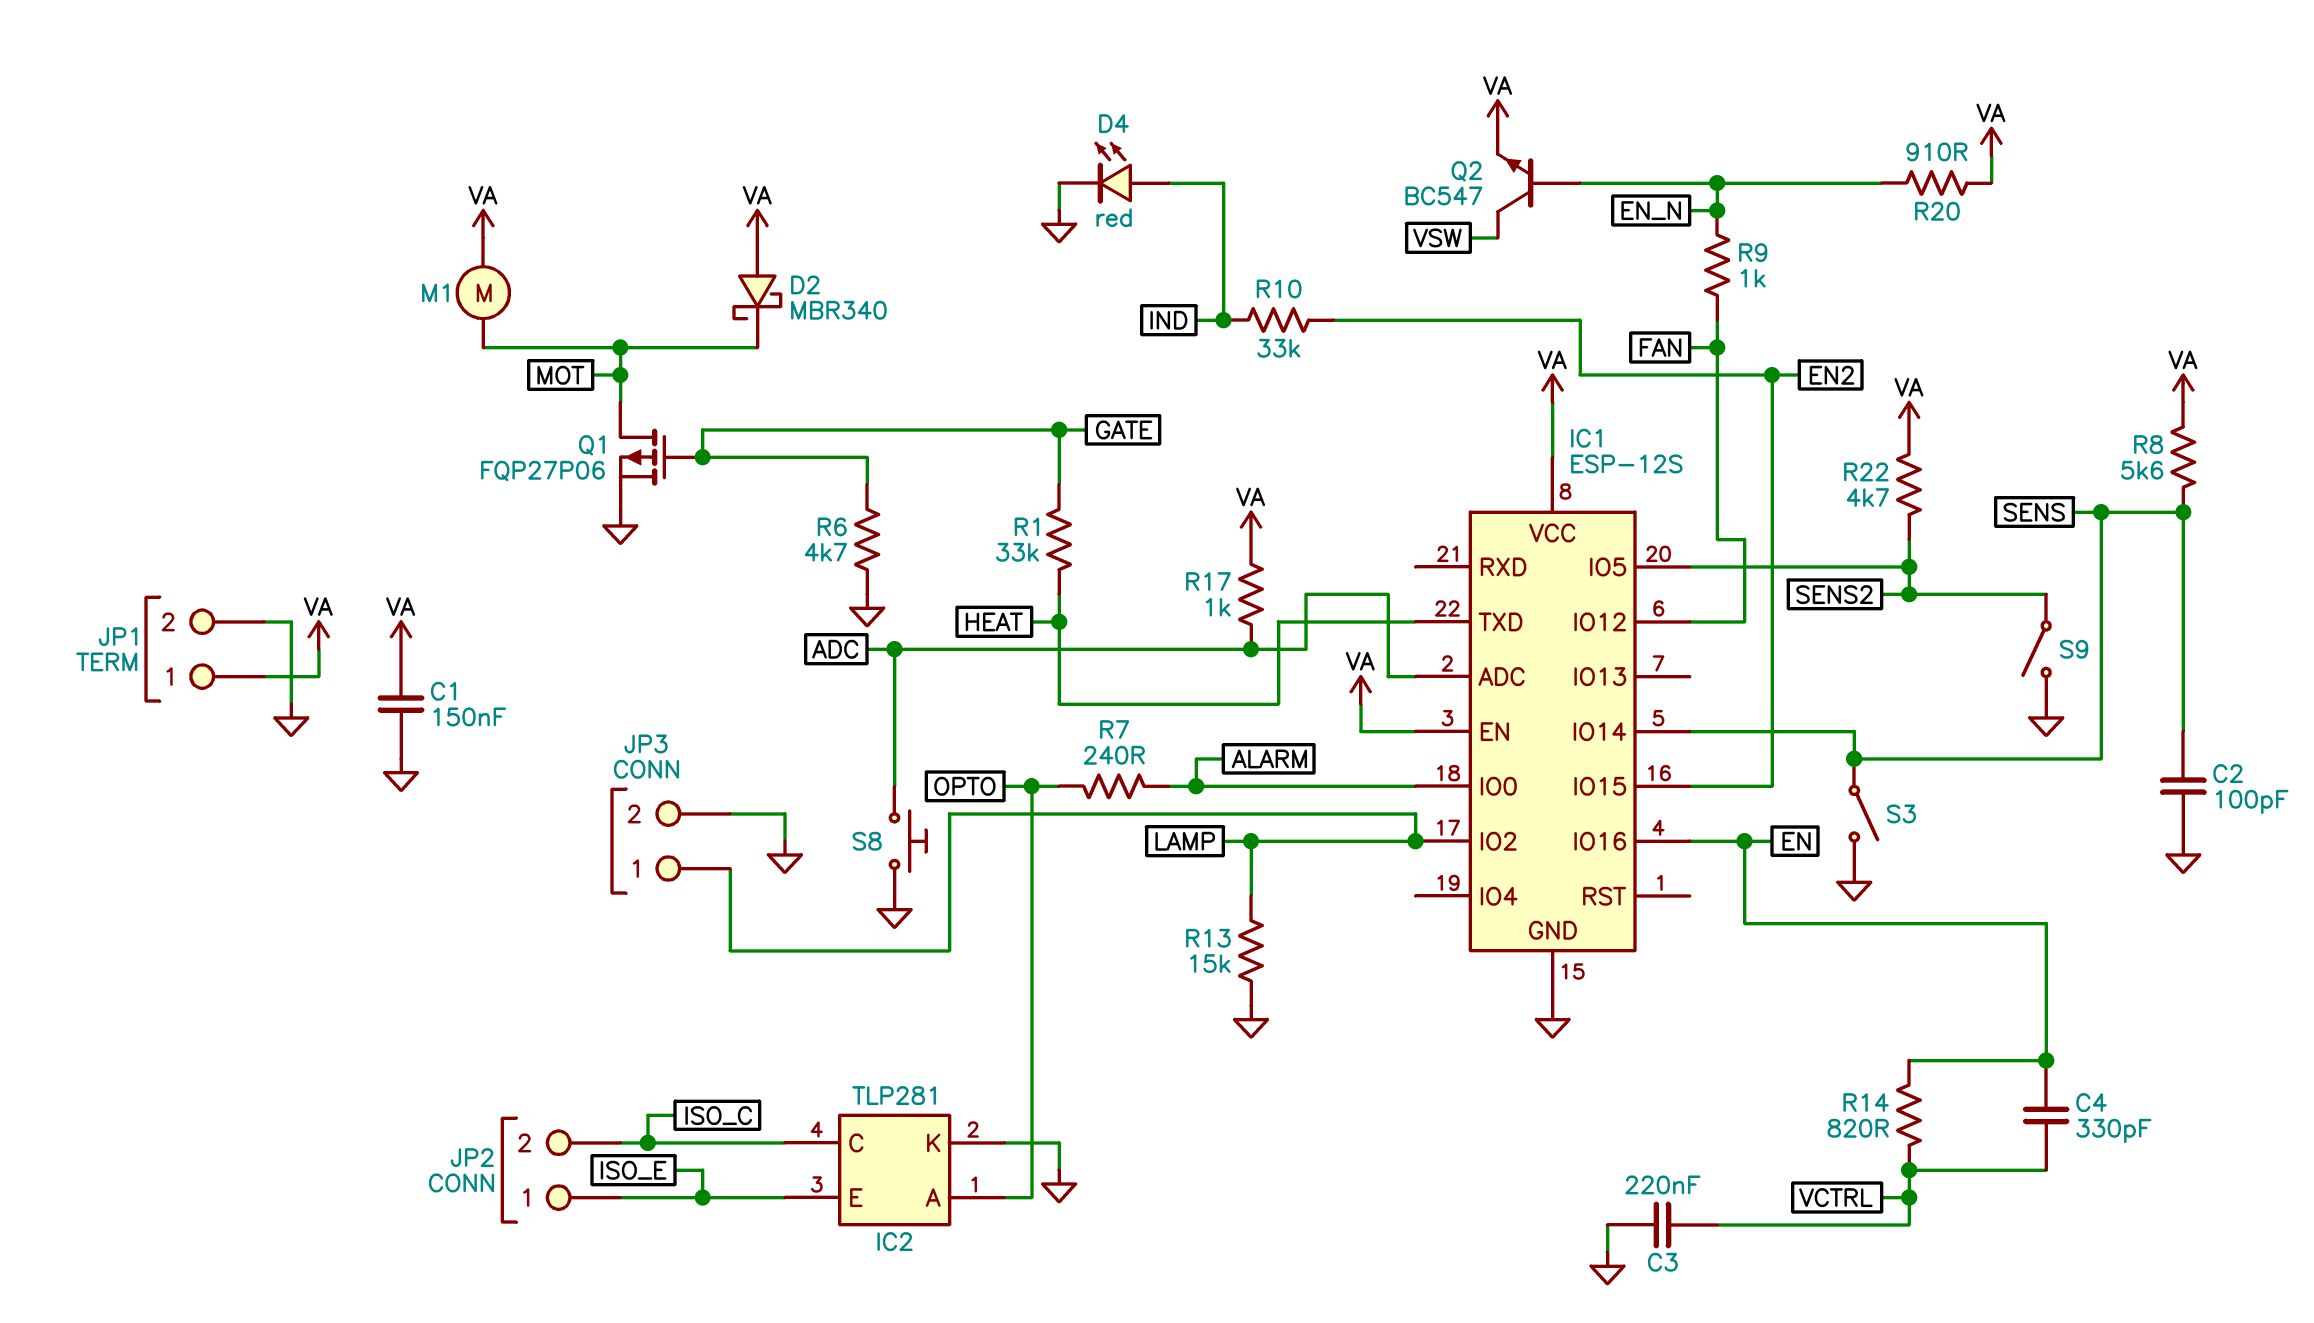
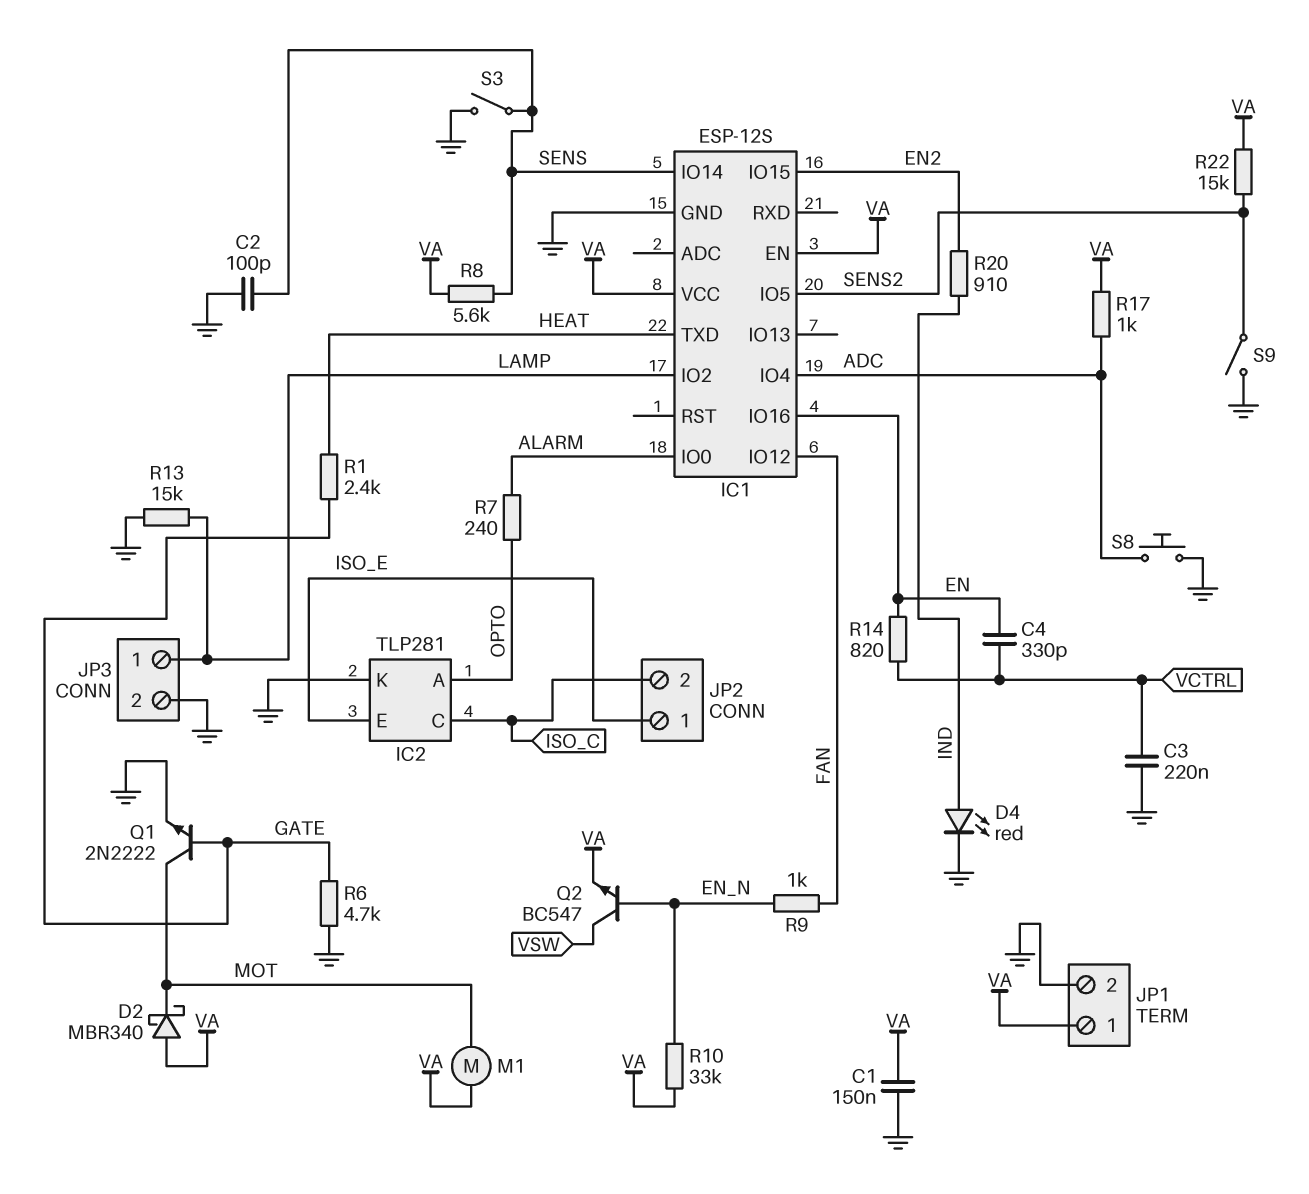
IC1 pin ADC: ADC -> none
IC1 pin IO4: none -> ADC
Q1: PMOS FQP27P06 (G GATE, D MOT, S GND) -> NPN 2N2222 (B GATE, C MOT, E GND)
R1: 33k (GATE, HEAT) -> 2.4k (GATE, HEAT)
R10: 33k (EN2, IND) -> 33k (EN_N, VA)
R20: 910 (EN_N, VA) -> 910 (EN2, IND)
R22: 4.7k (SENS2, VA) -> 15k (SENS2, VA)

